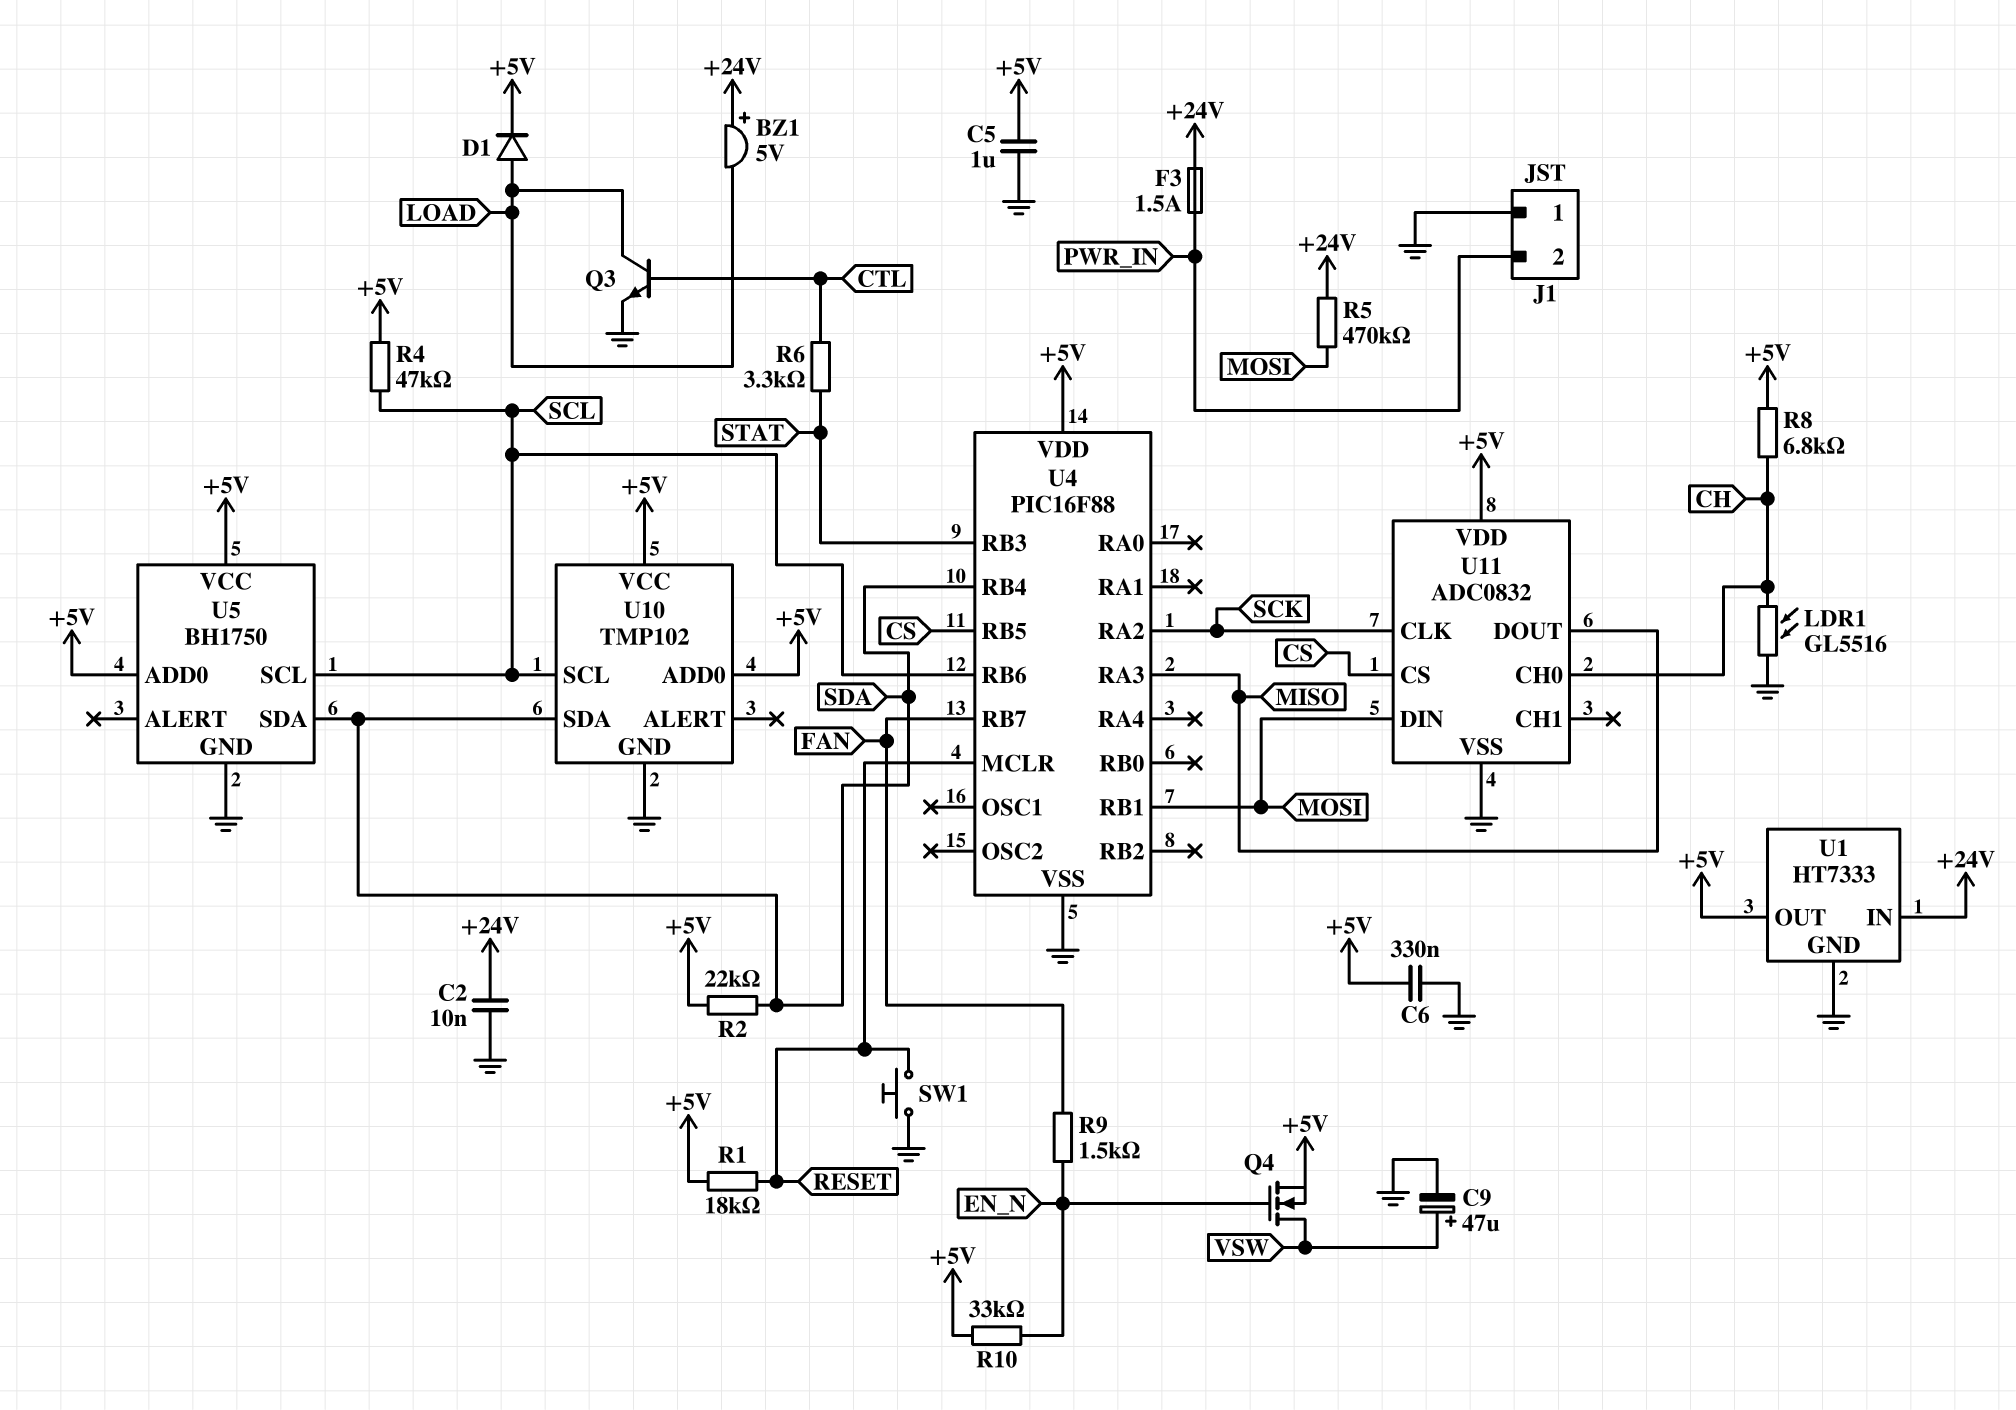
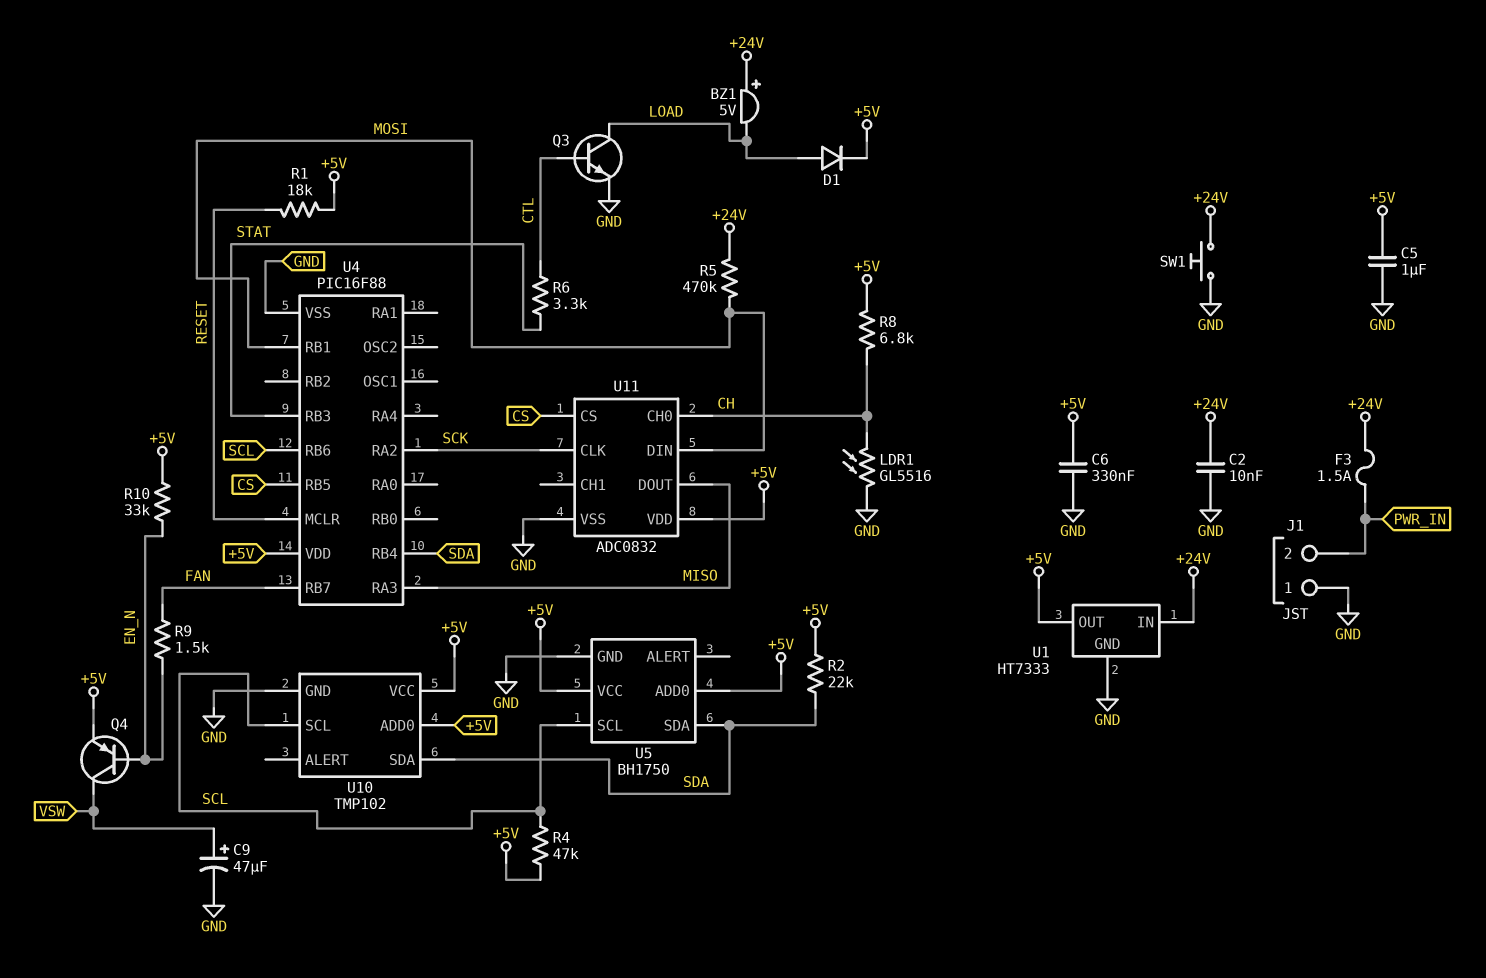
Q4: NMOS (G EN_N, D VSW, S +5V) -> PNP (B EN_N, C VSW, E +5V)
SW1: button (GND, RESET) -> button (+24V, GND)

